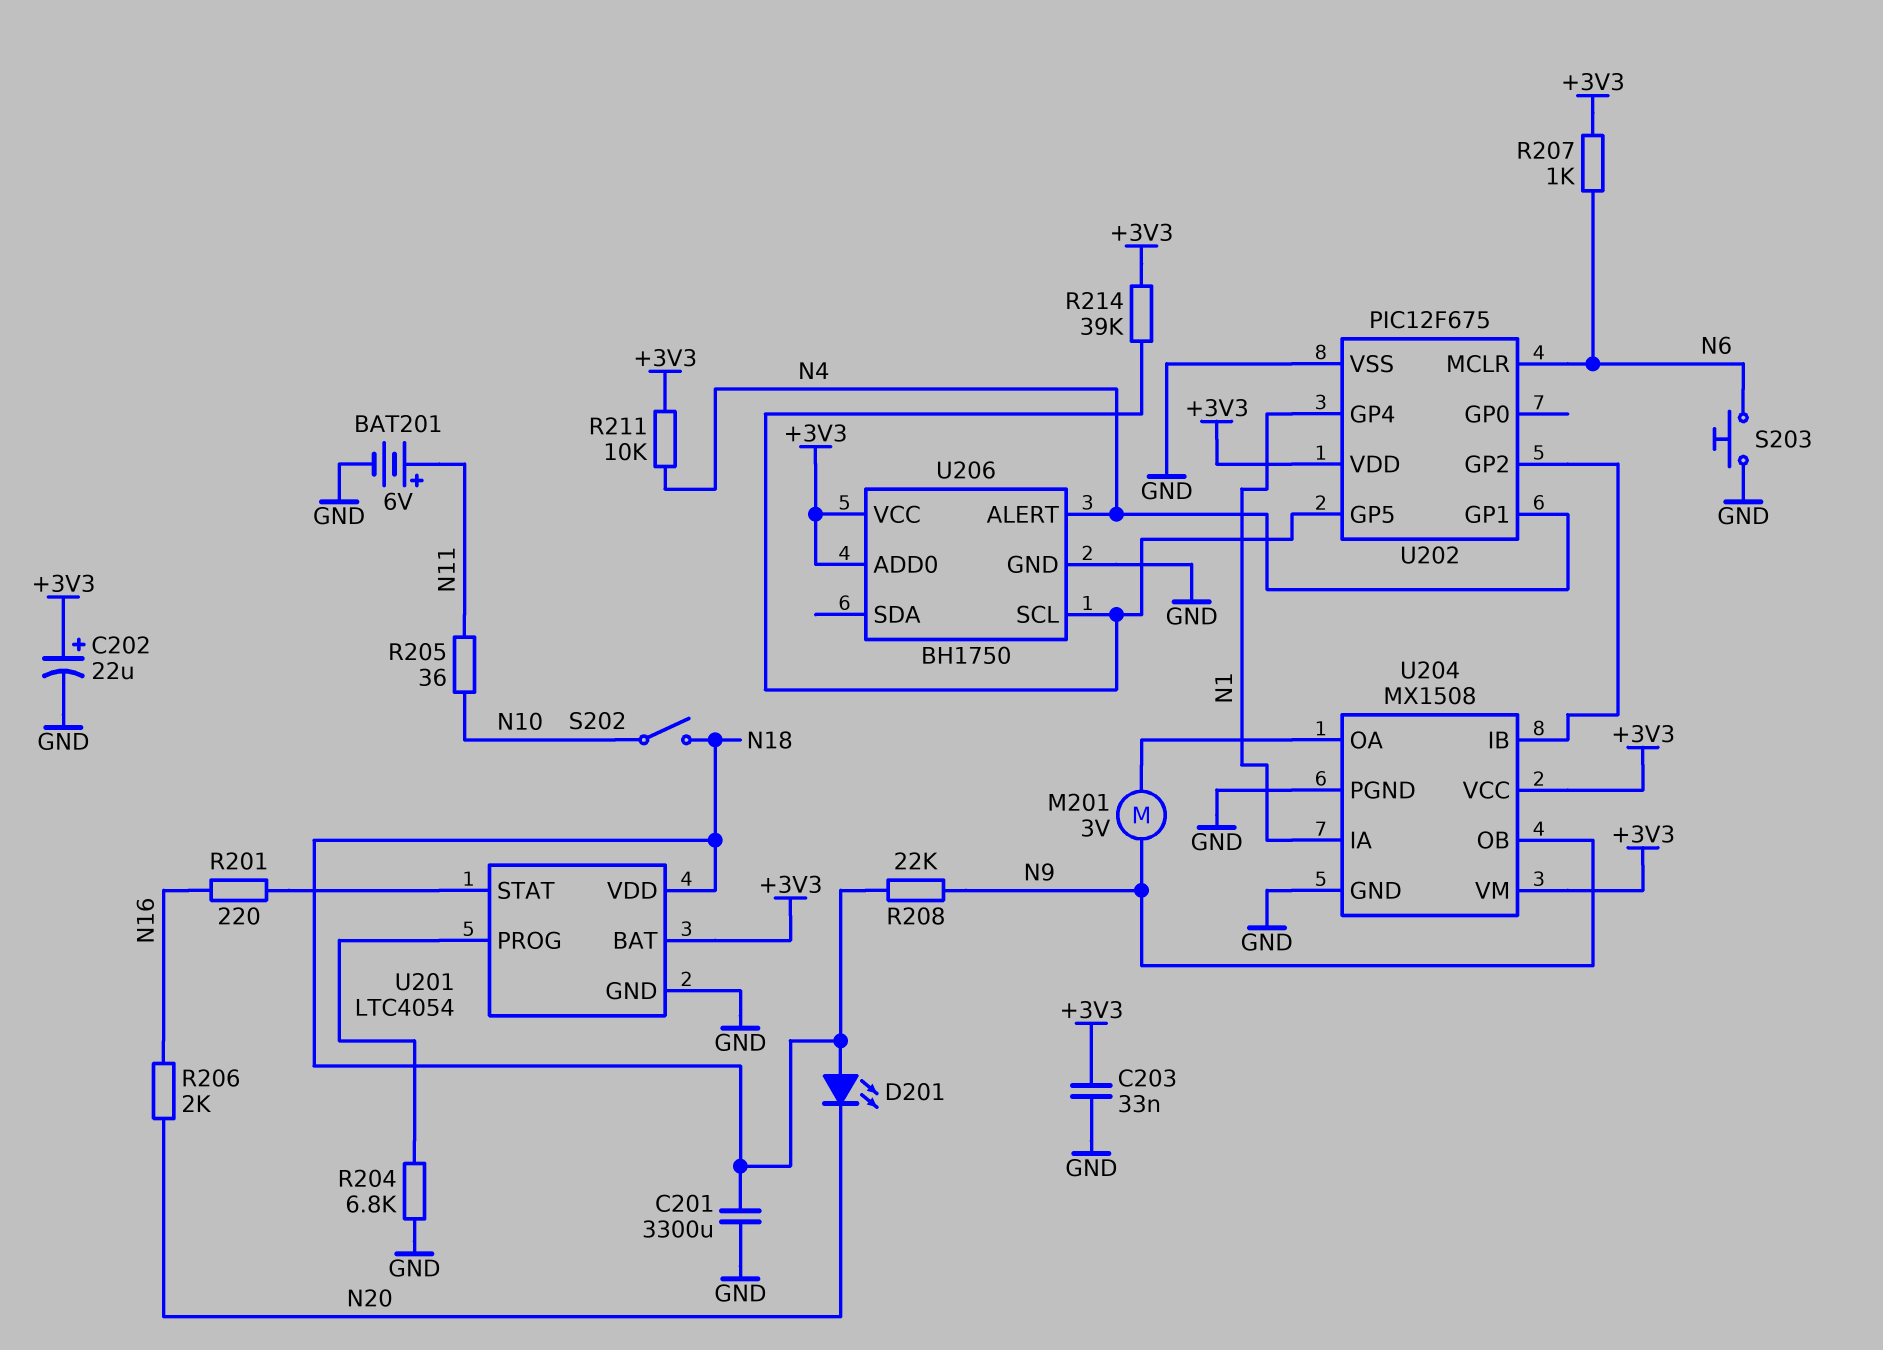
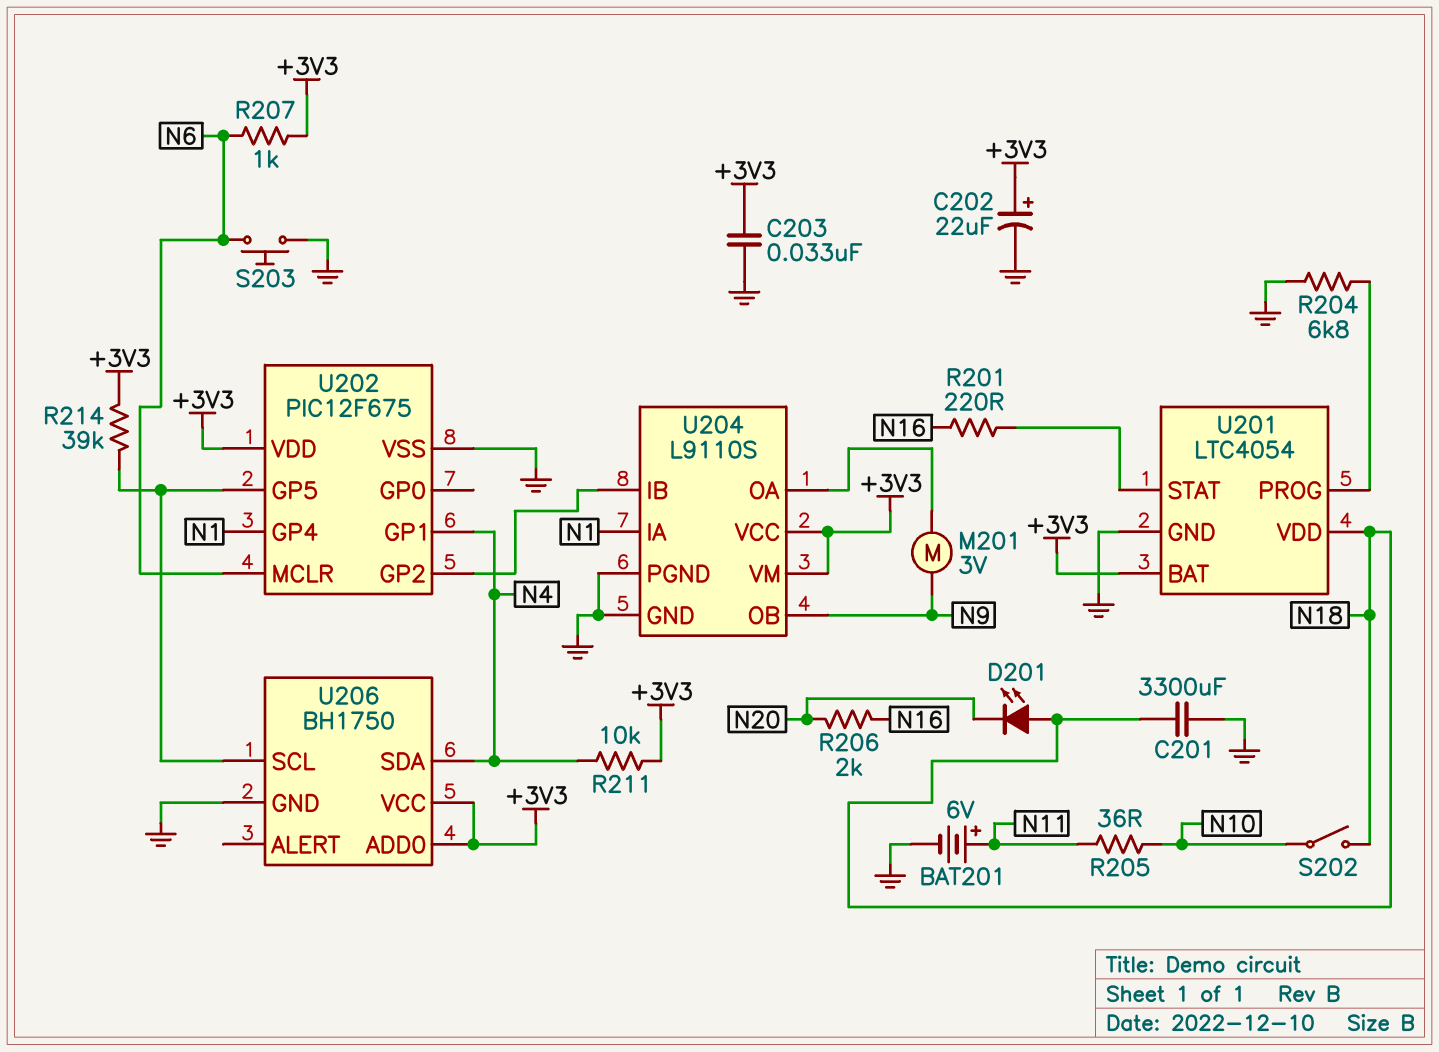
R208: 22k (N9, N18) -> none
U204: MX1508 -> L9110S
U206 pin ALERT: N4 -> none
U206 pin SDA: none -> N4

